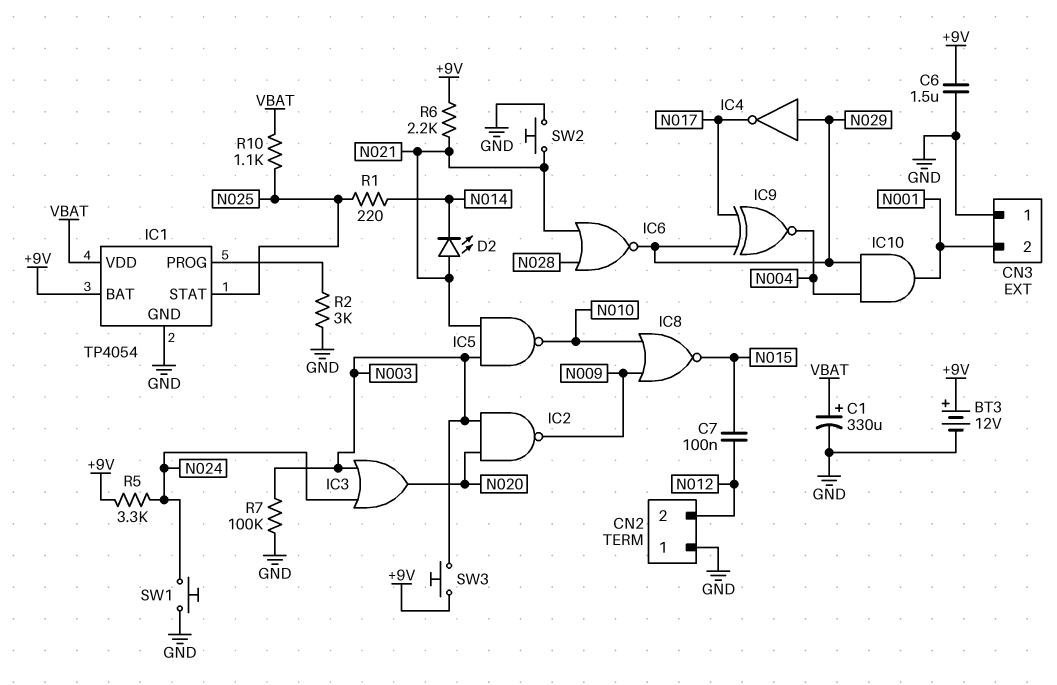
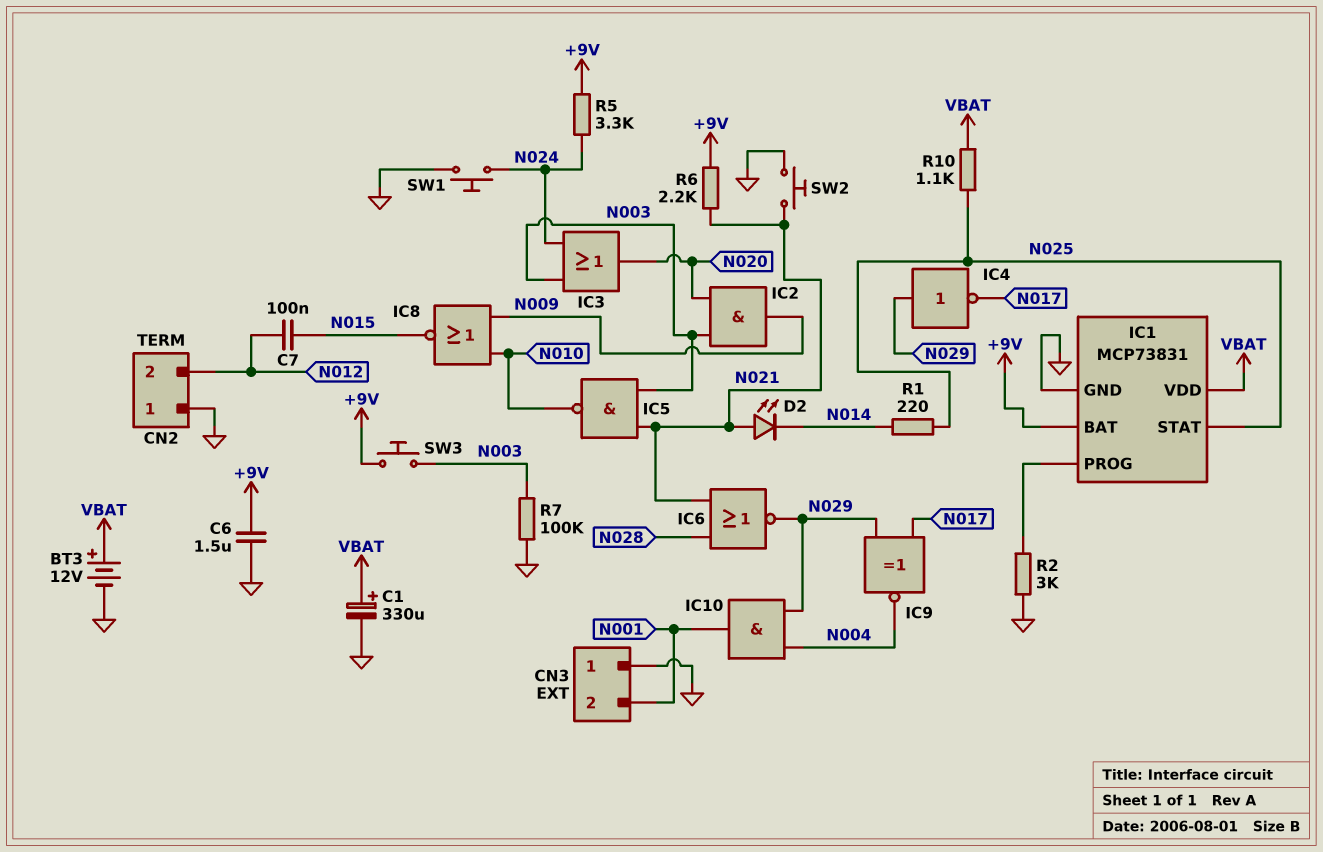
BT3: 12V (plus +9V, minus GND) -> 12V (plus VBAT, minus GND)
IC1: TP4054 -> MCP73831
IC2: NAND (in N003, in N020, out N009) -> AND (in N003, in N020, out N009)

